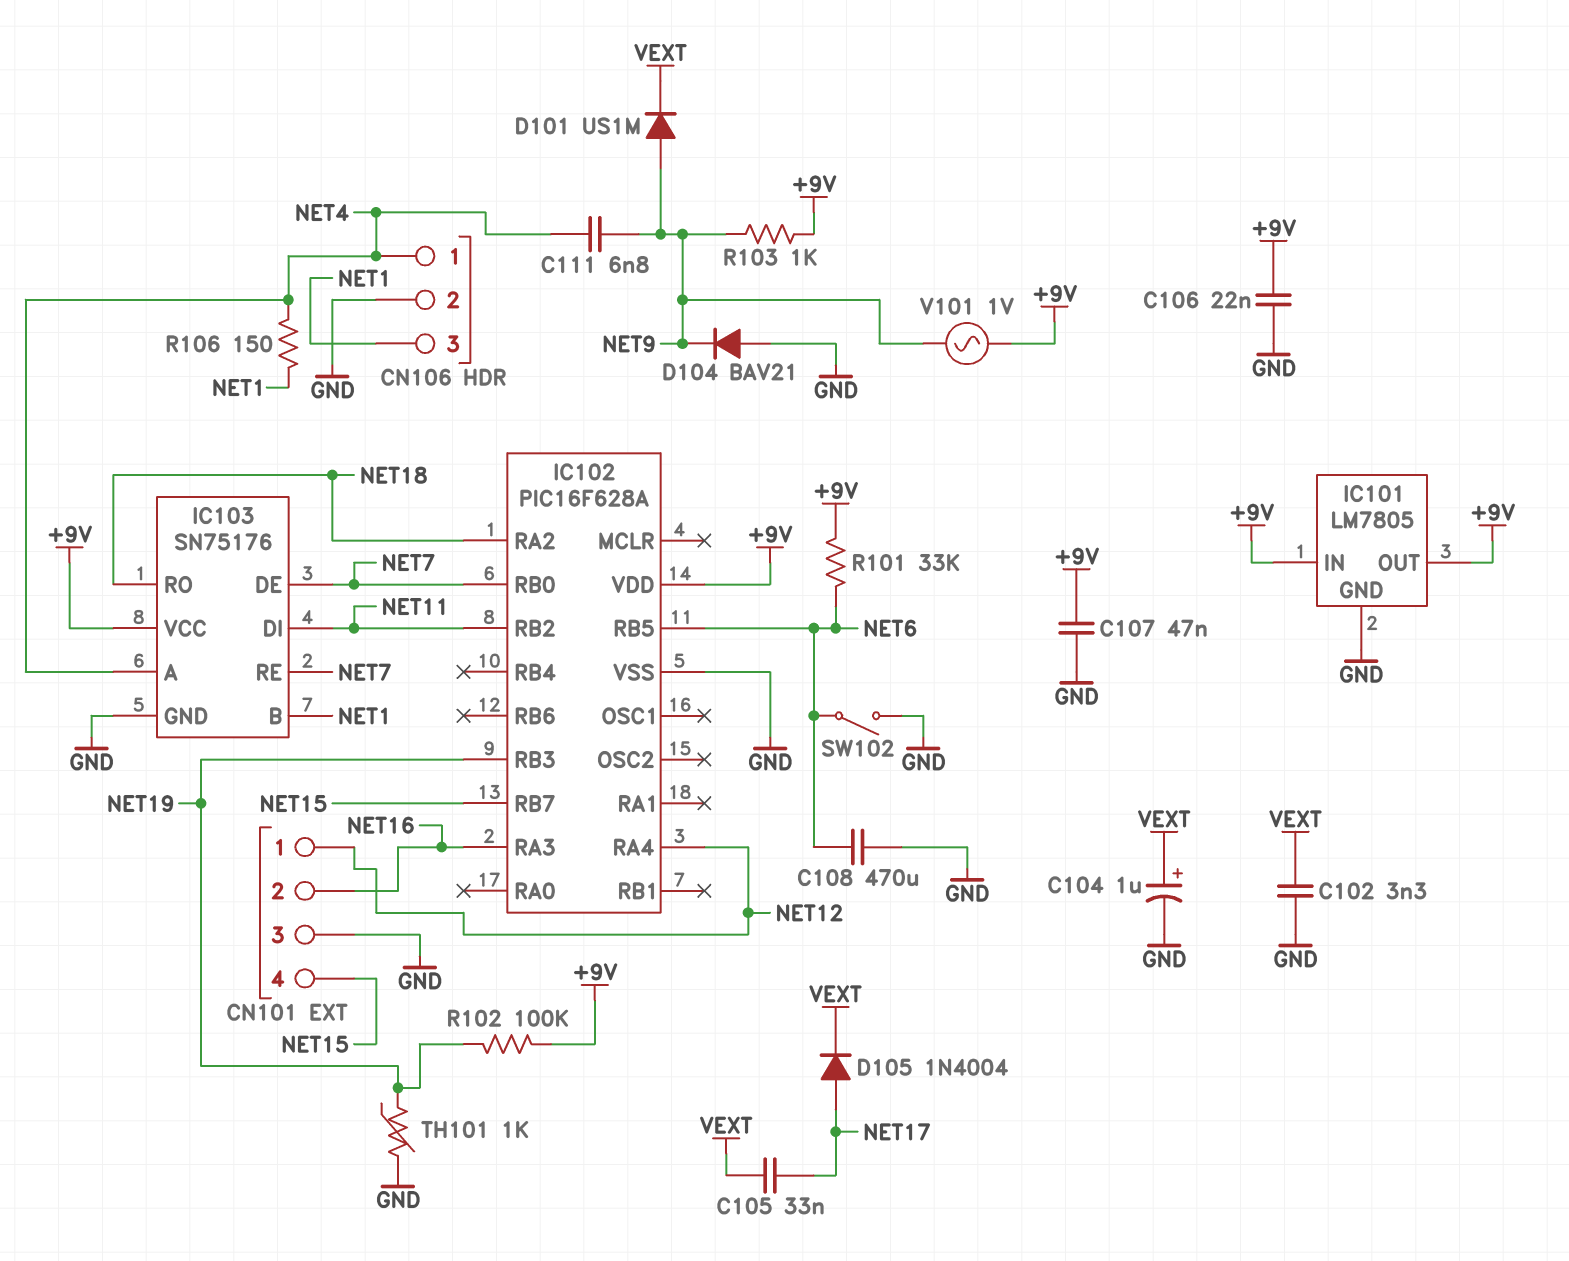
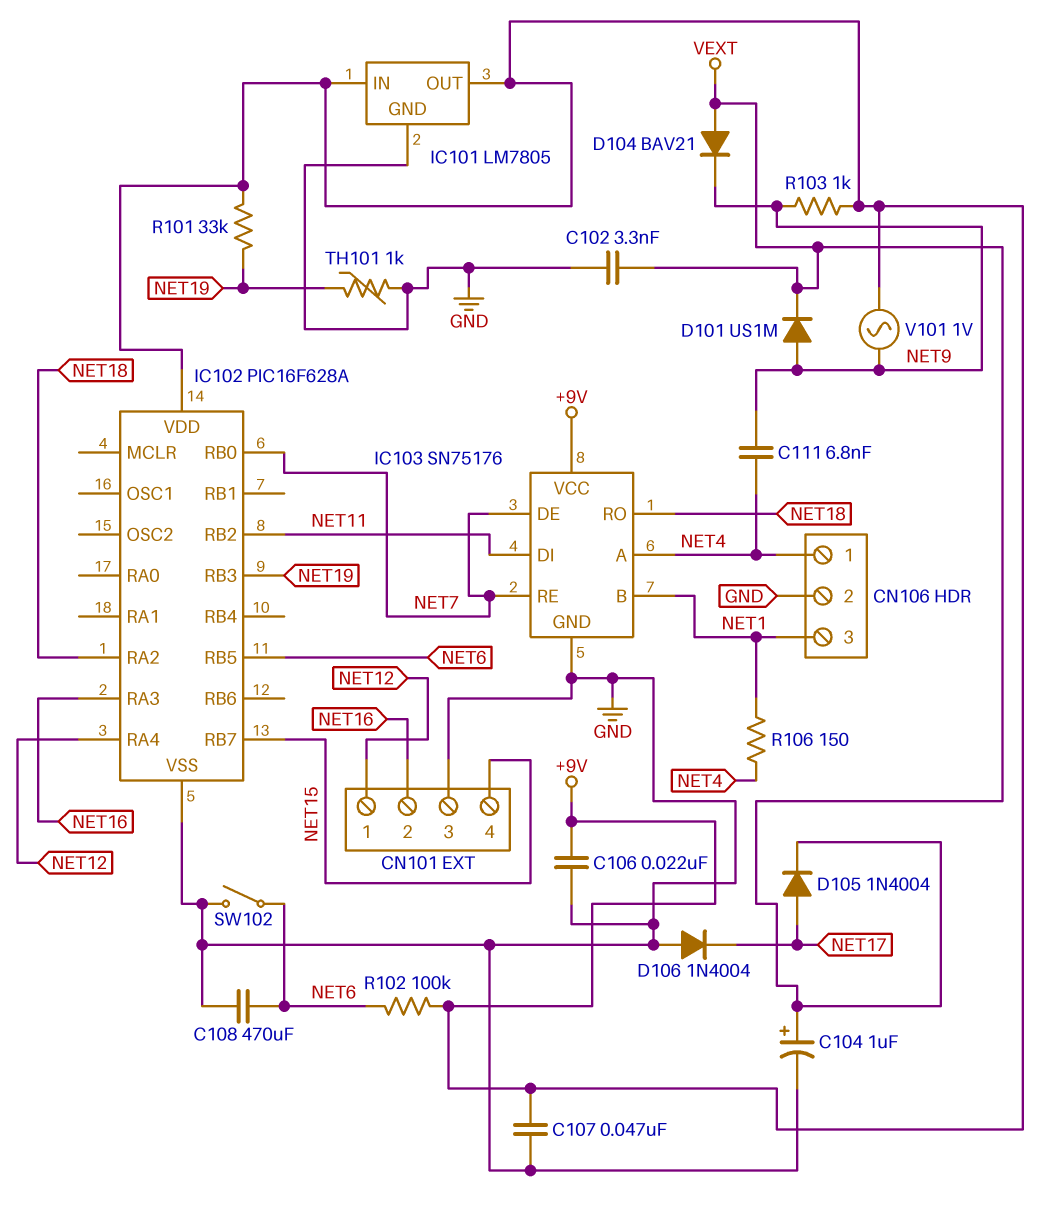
C105: 33nF (NET17, VEXT) -> none
D104: diode BAV21 (A GND, K NET9) -> diode BAV21 (A VEXT, K NET9)
D106: none -> diode 1N4004 (A GND, K NET17)
R101: 33k (+9V, NET6) -> 33k (+9V, NET19)
R102: 100k (+9V, NET19) -> 100k (+9V, NET6)

